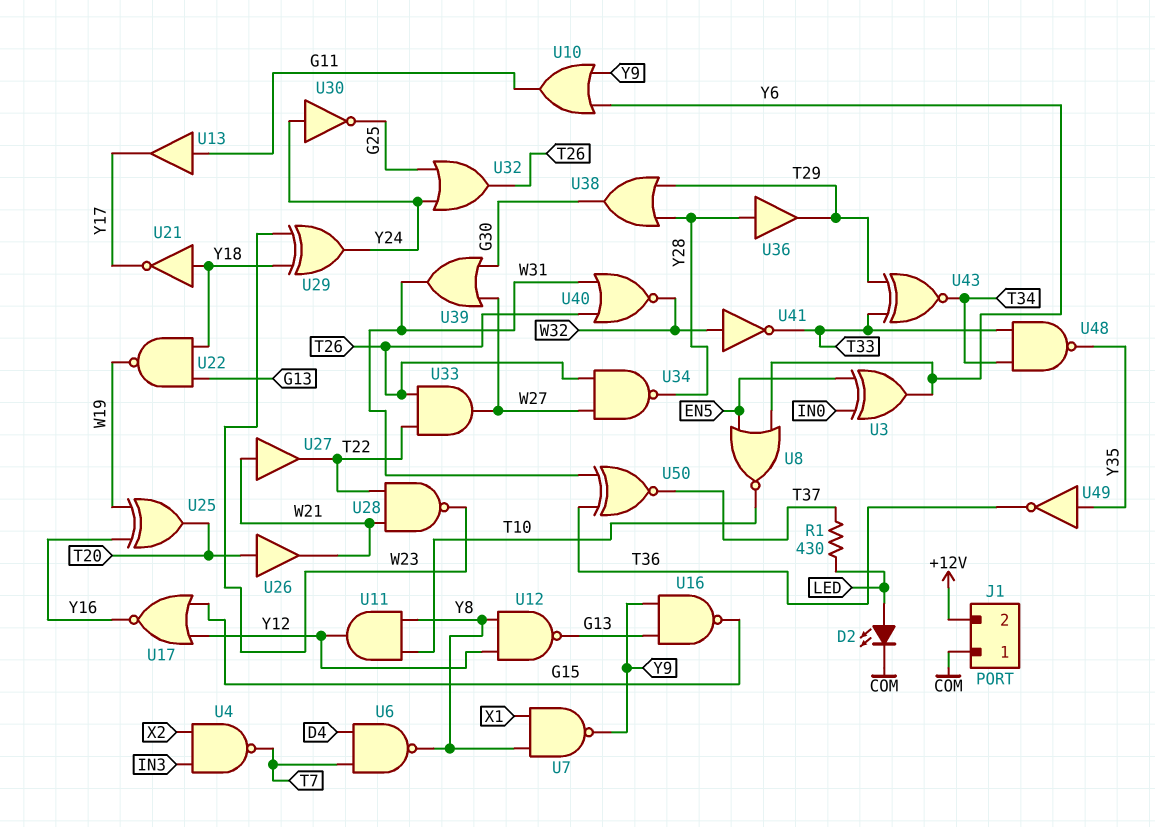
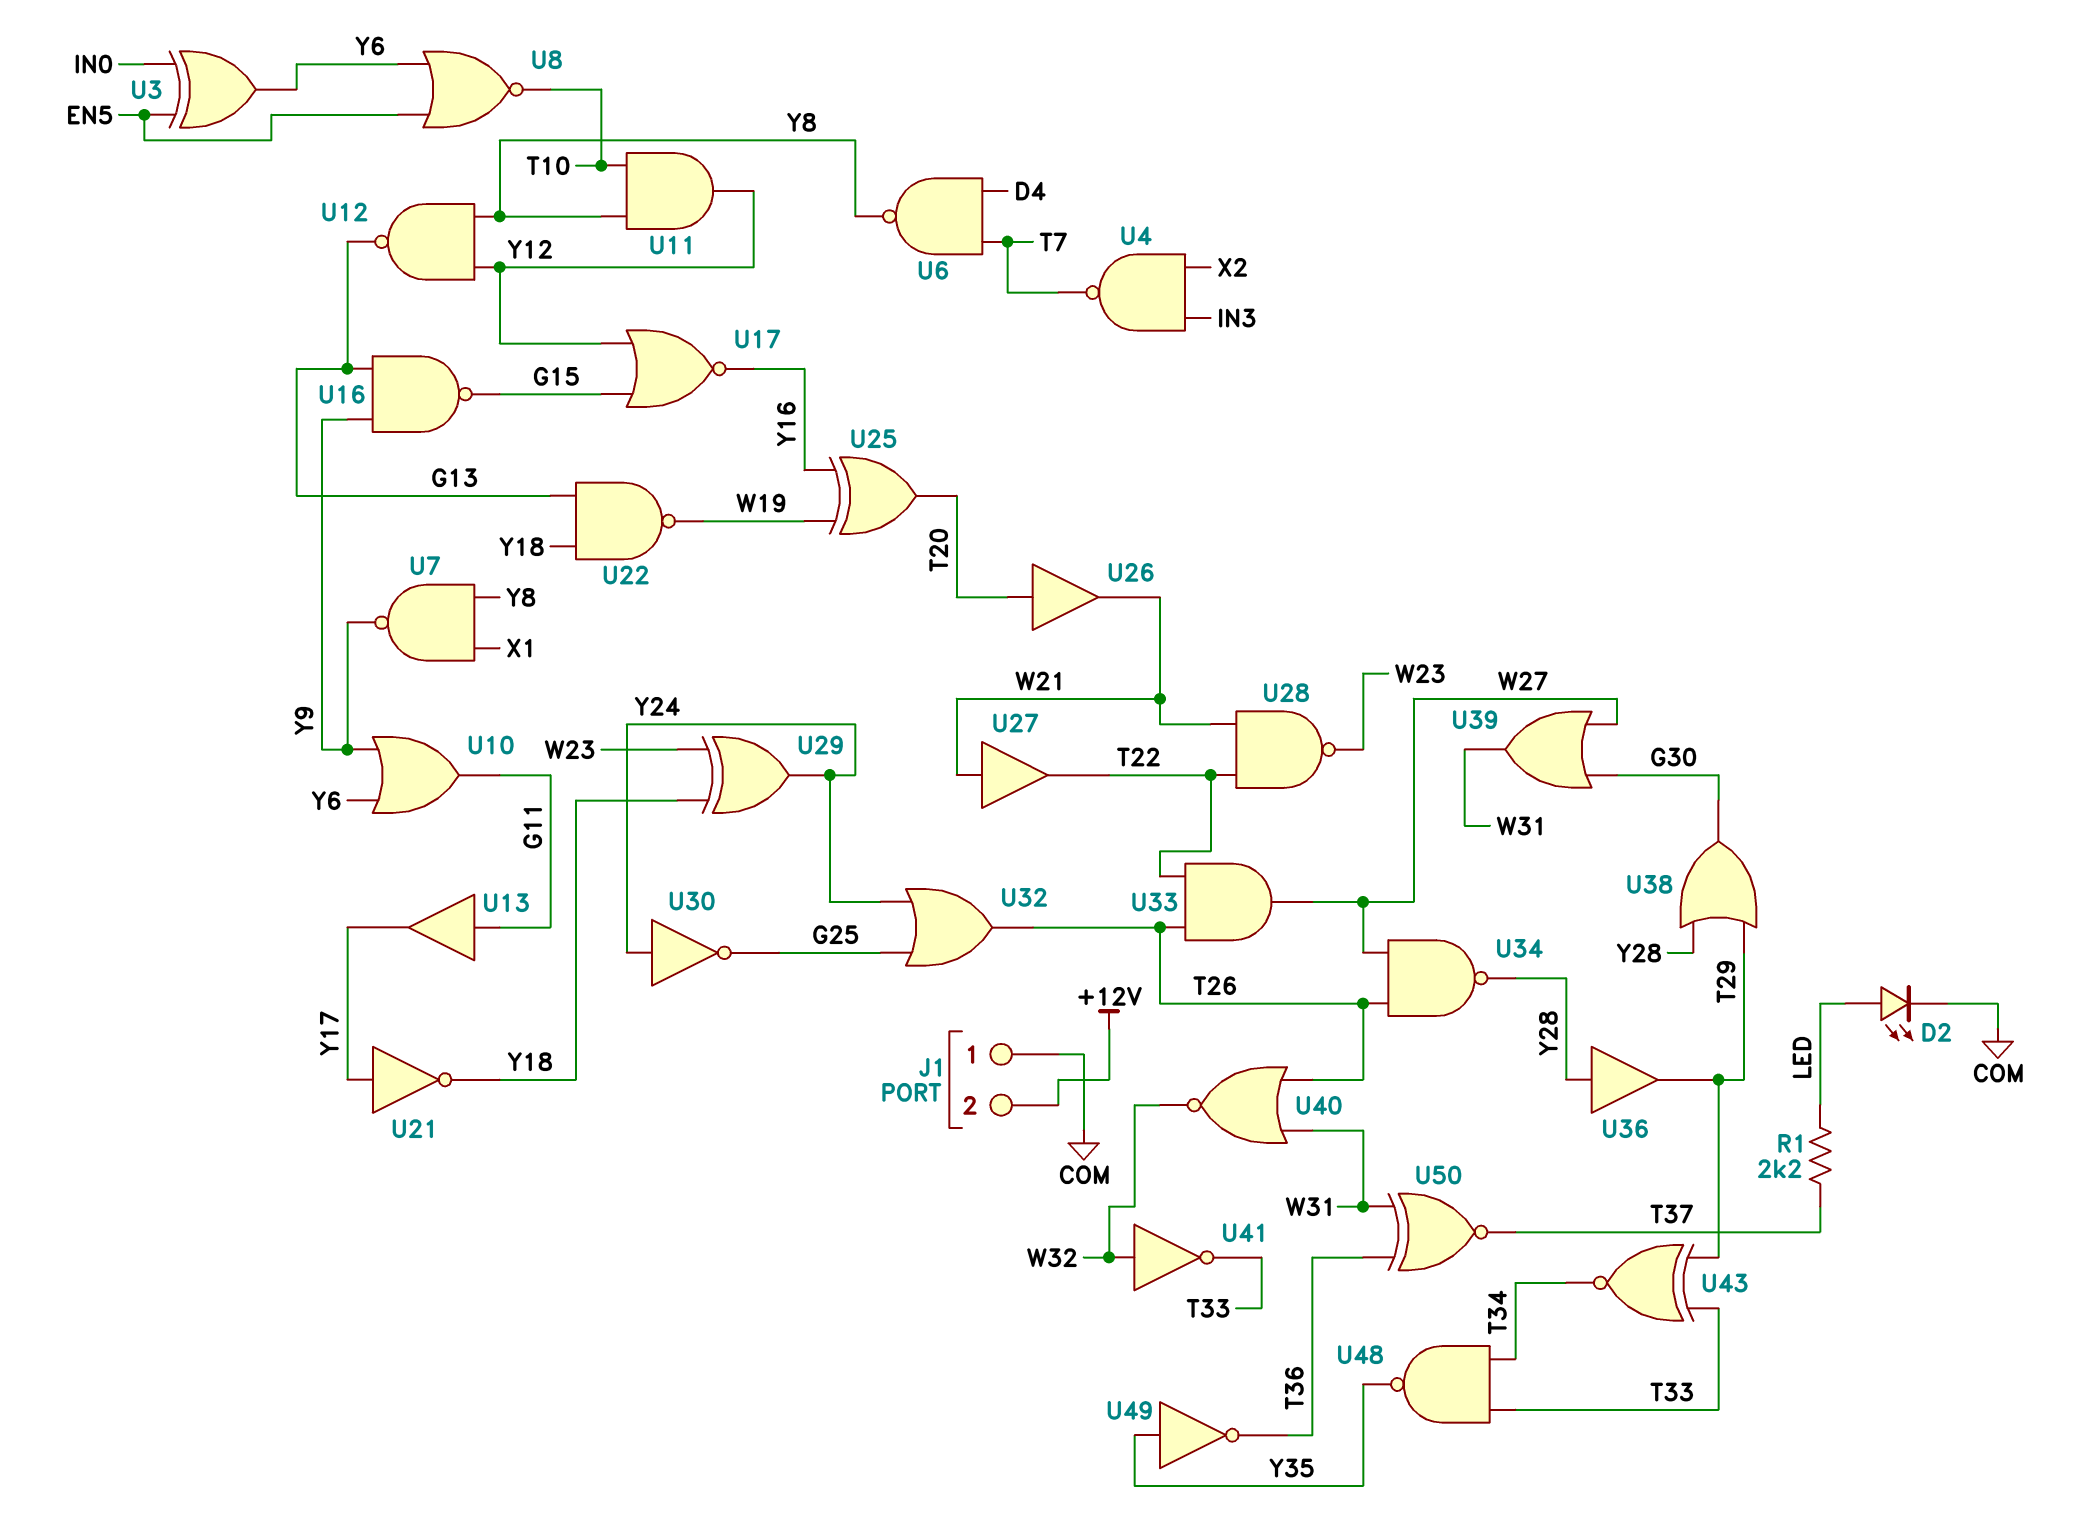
R1: 430 (LED, T37) -> 2.2k (LED, T37)
U21: NOT (in Y18, out Y17) -> NOT (in Y17, out Y18)

